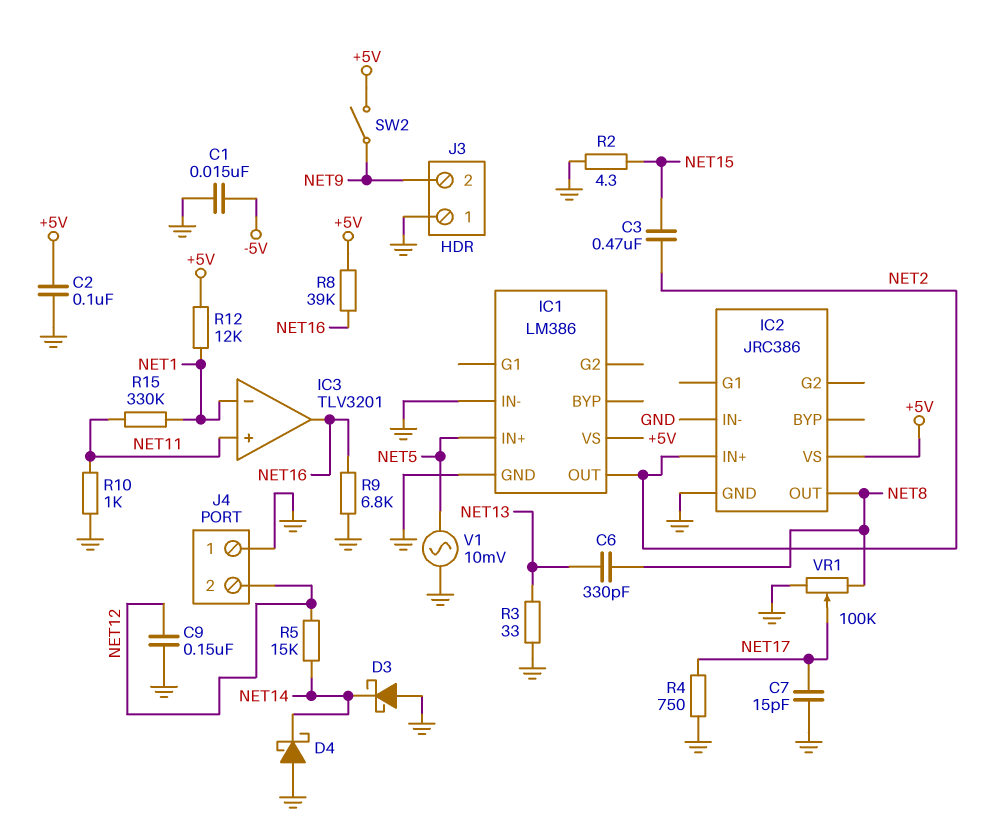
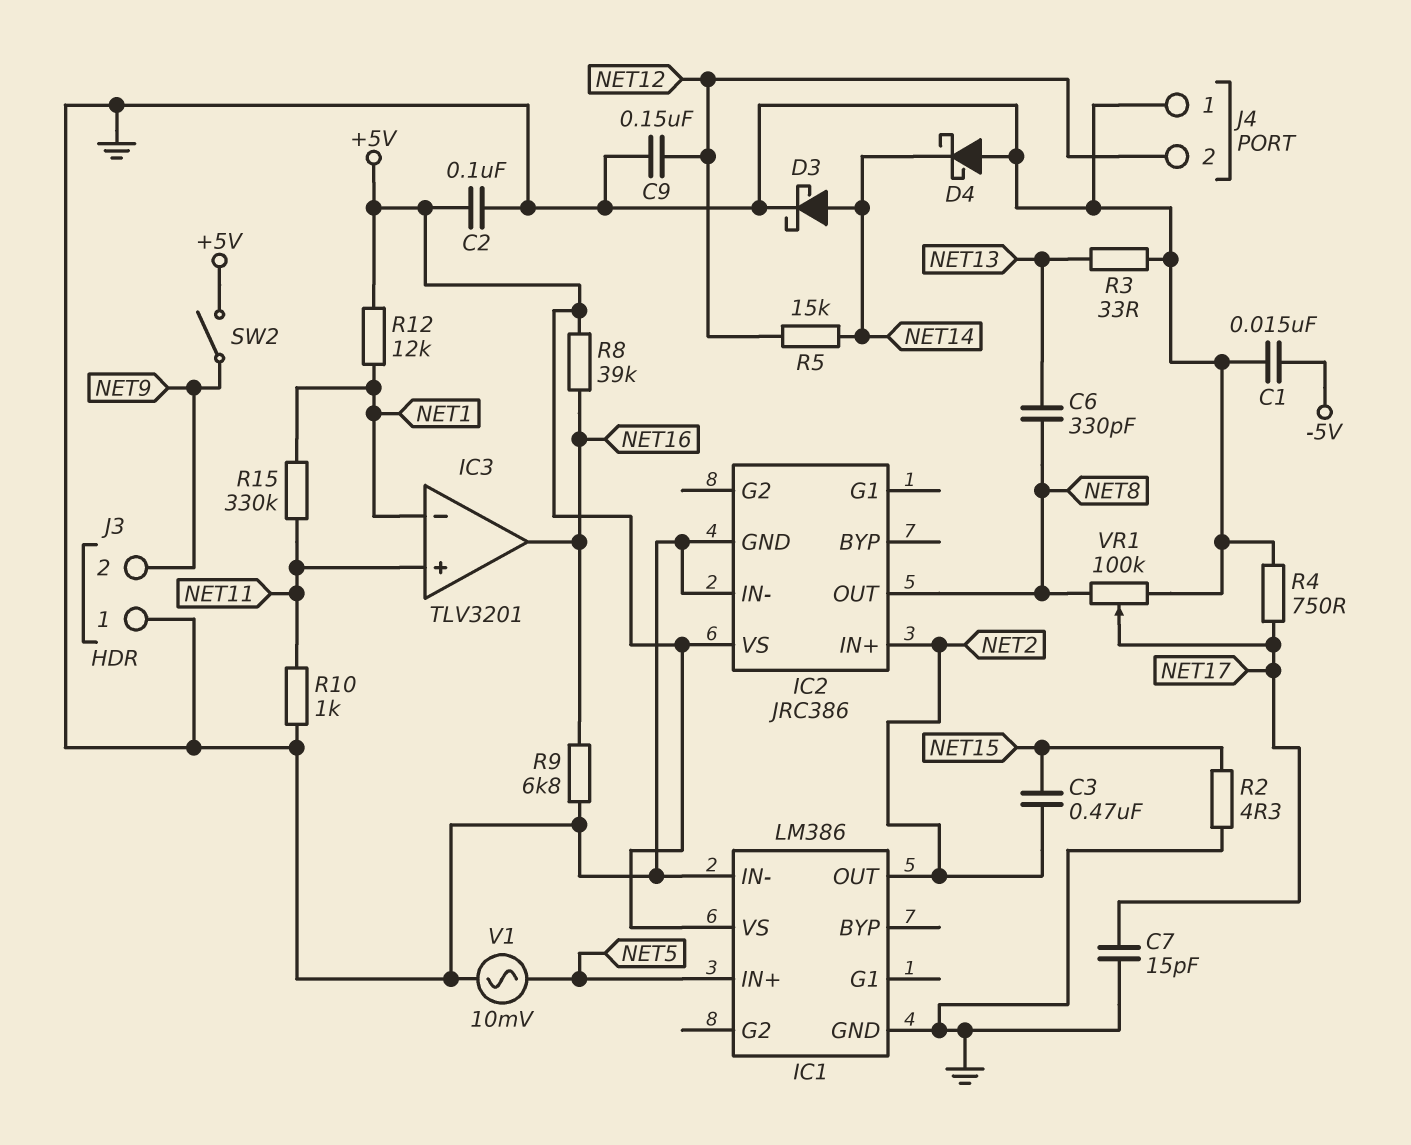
D3: schottky (A GND, K NET14) -> schottky (A NET14, K GND)

